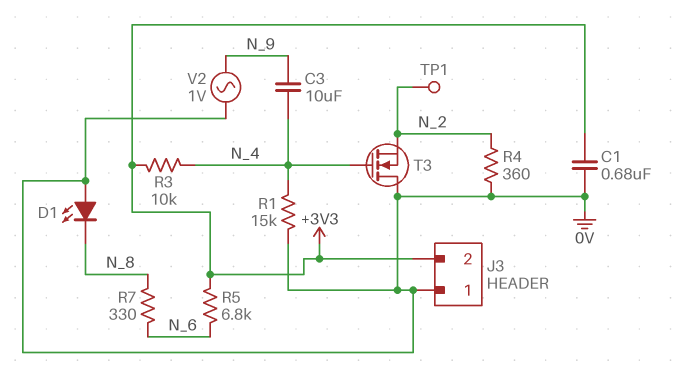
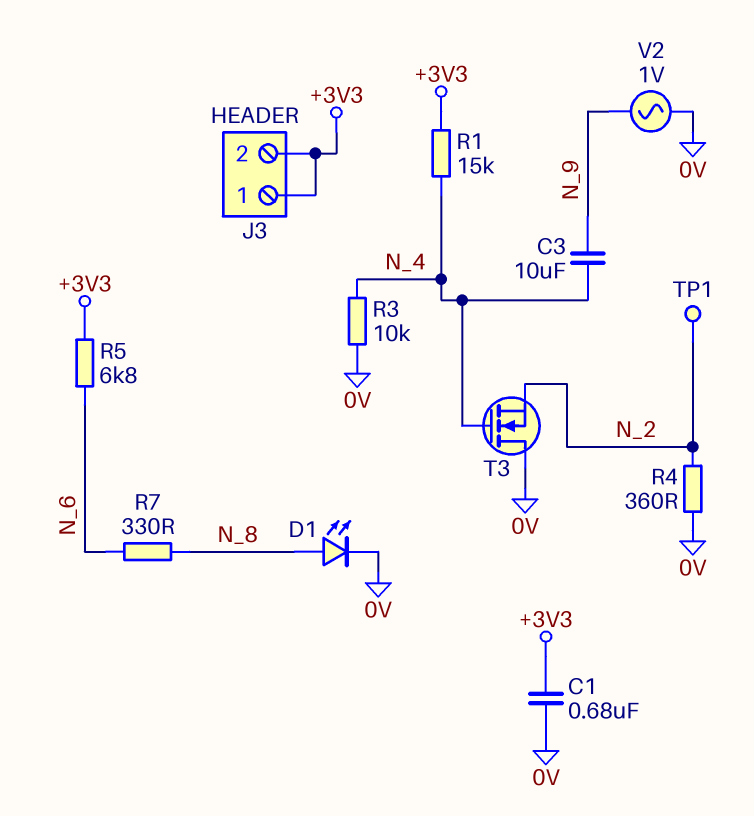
D1: LED (A 0V, K N_8) -> LED (A N_8, K 0V)
J3 pin 1: 0V -> +3V3
R1: 15k (0V, N_4) -> 15k (+3V3, N_4)
R3: 10k (+3V3, N_4) -> 10k (0V, N_4)

